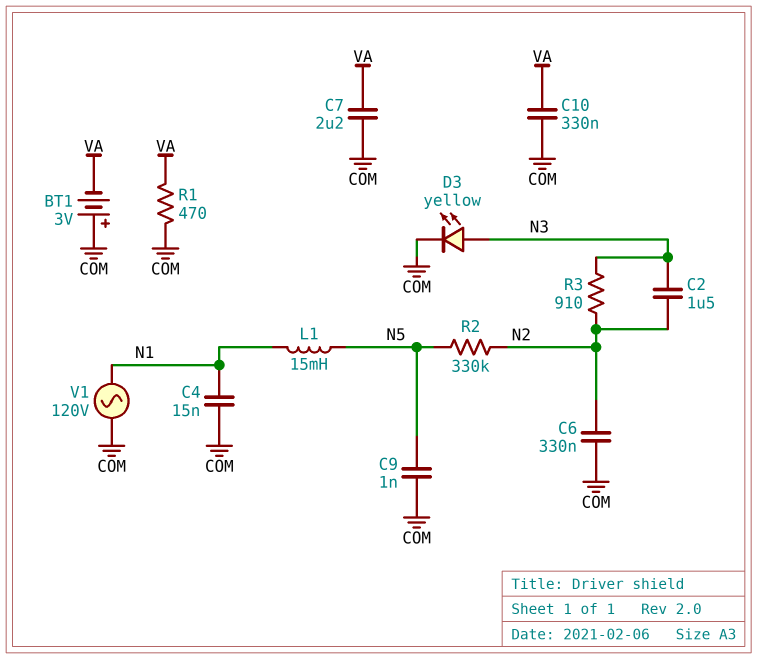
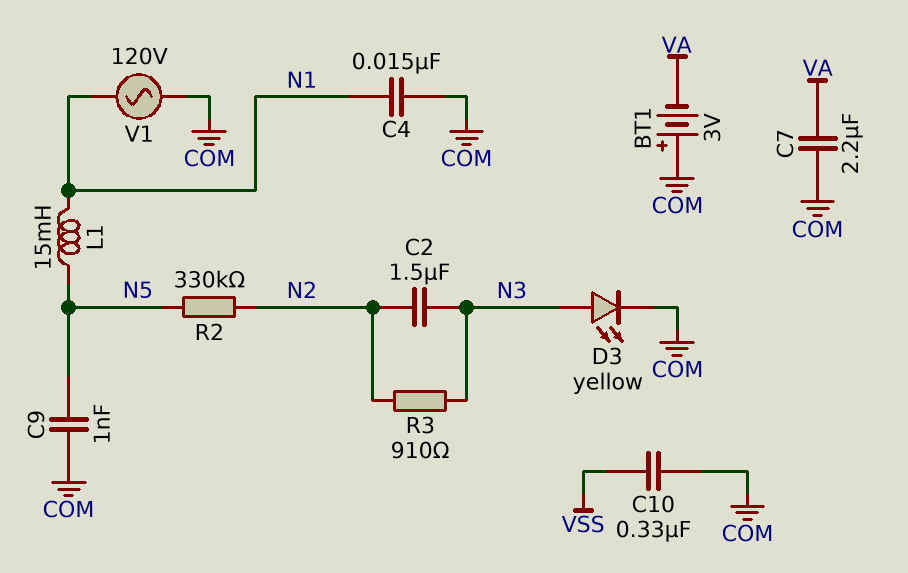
C6: 330nF (COM, N2) -> none
C10: 330nF (COM, VA) -> 330nF (COM, VSS)
R1: 470 (COM, VA) -> none

